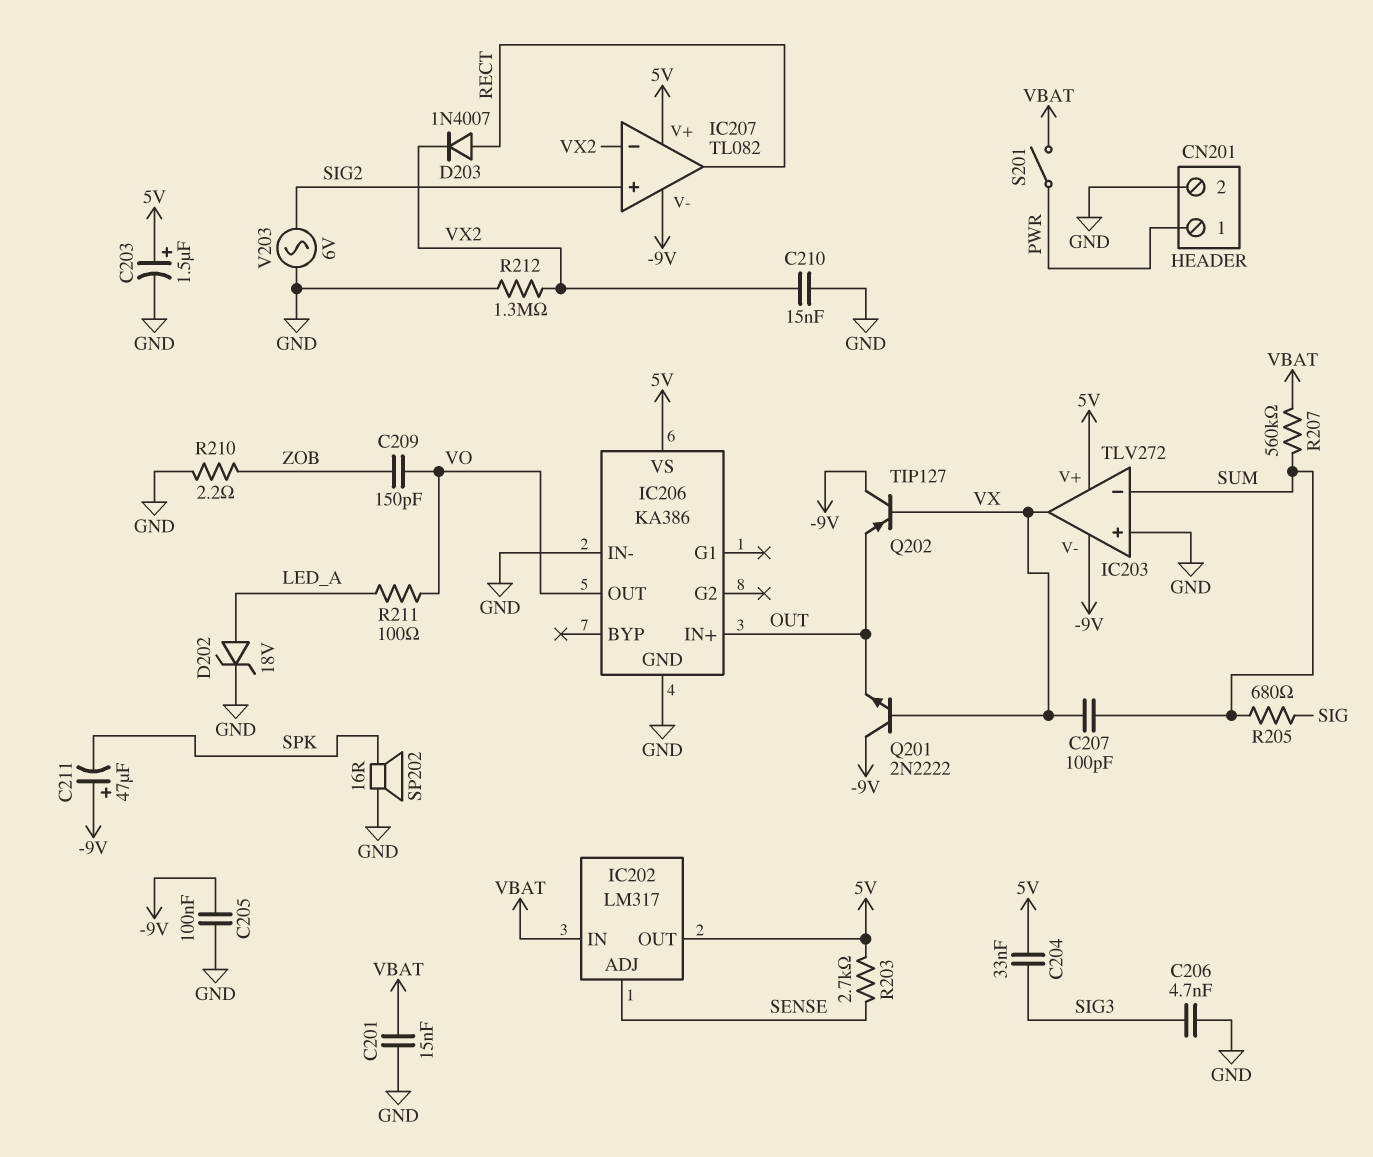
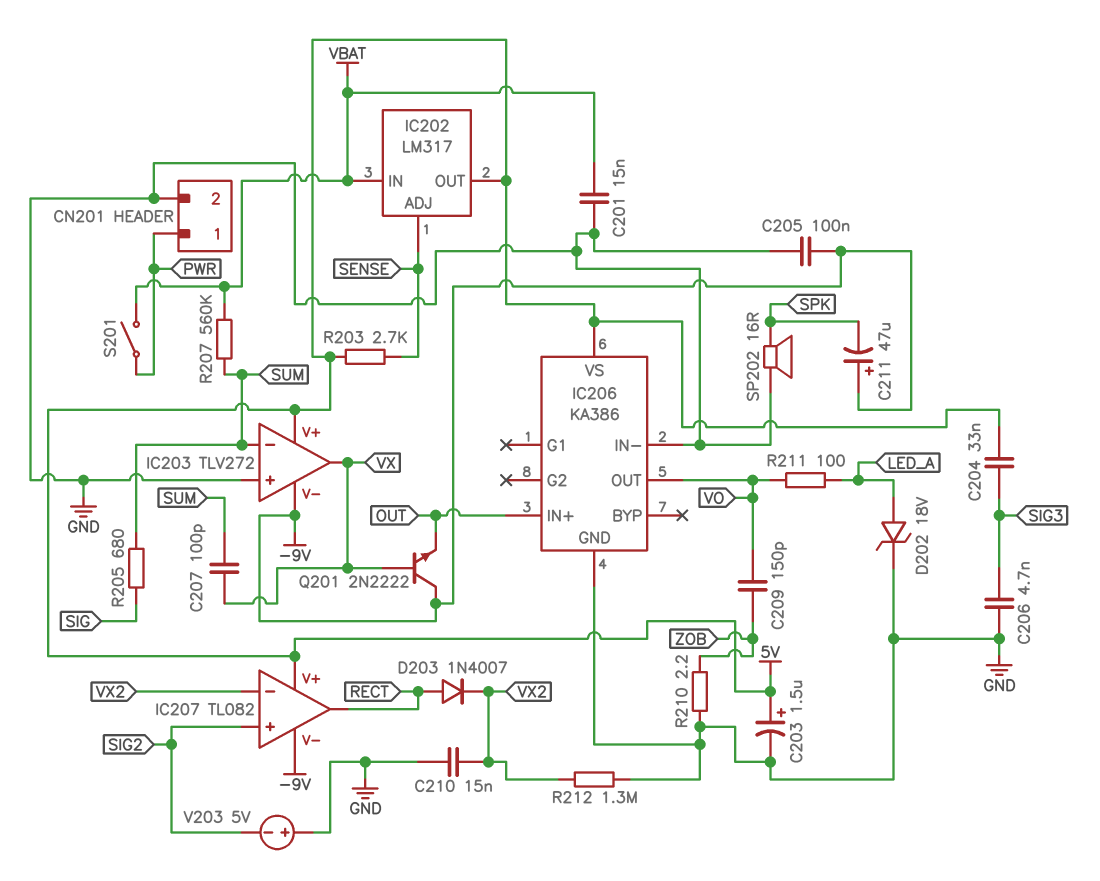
Q202: PNP TIP127 (B VX, C -9V, E OUT) -> none
V203: AC 6V (GND, SIG2) -> 5V (plus GND, minus SIG2)

